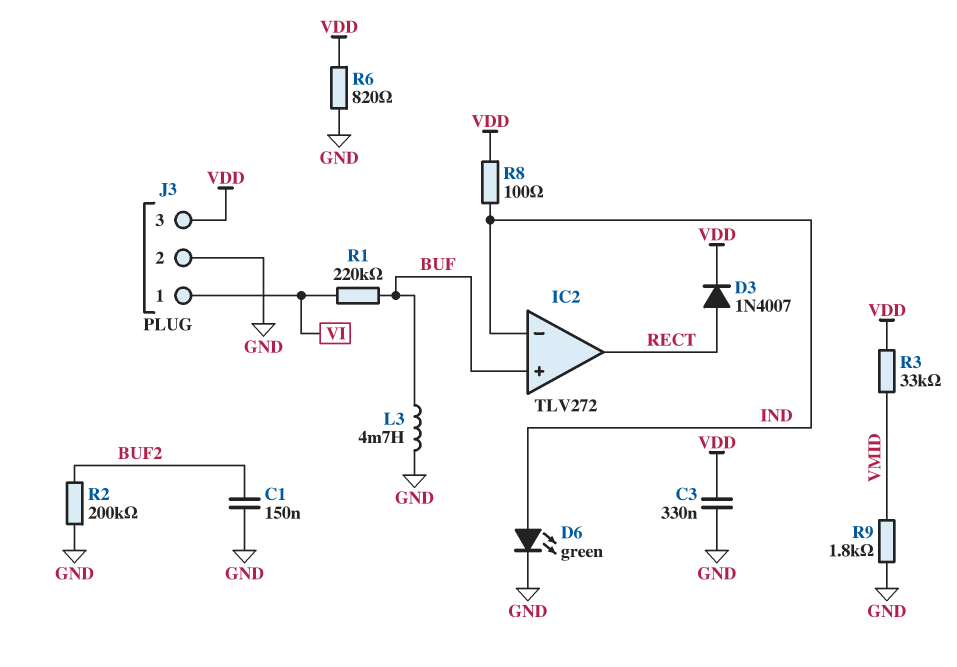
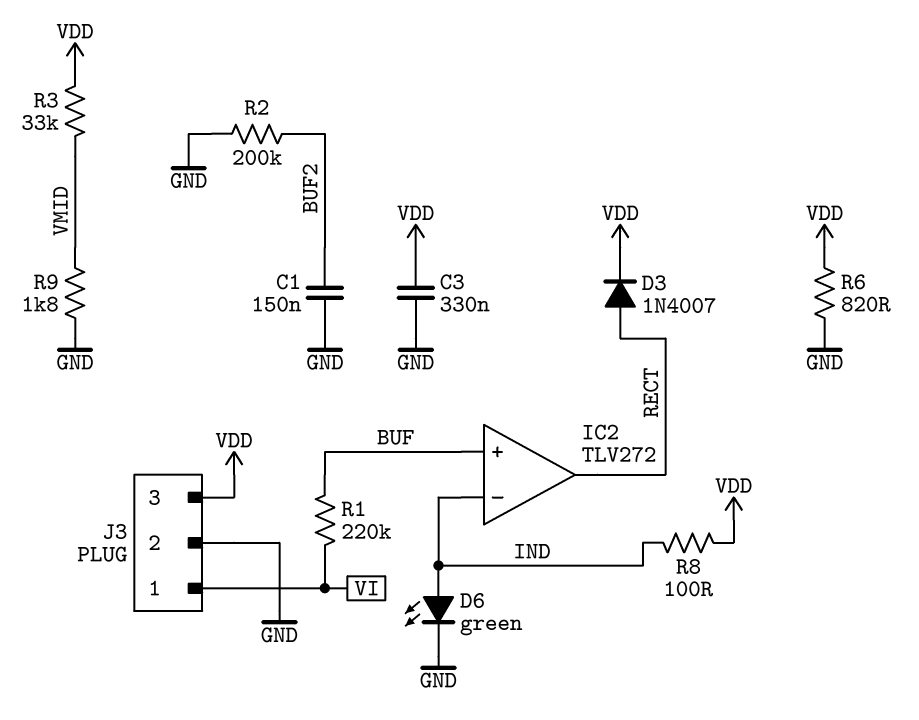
L3: 4.7mH (BUF, GND) -> none

